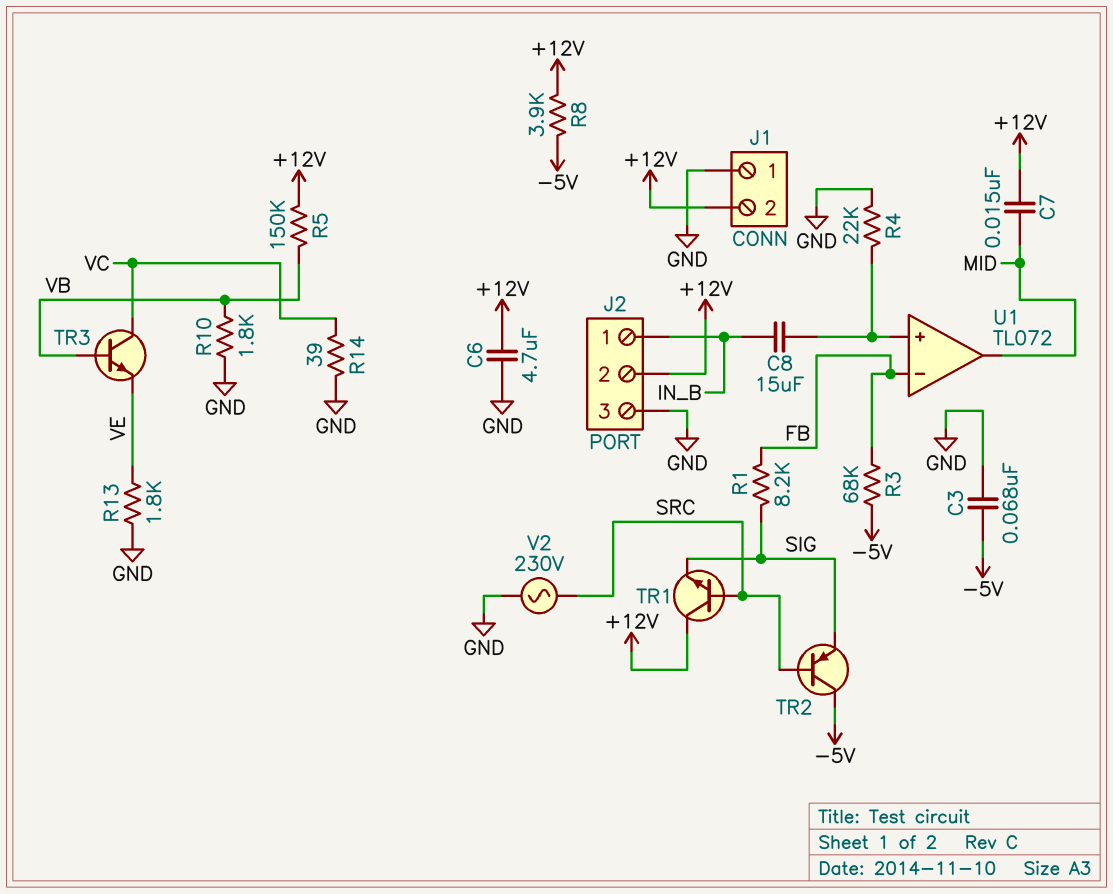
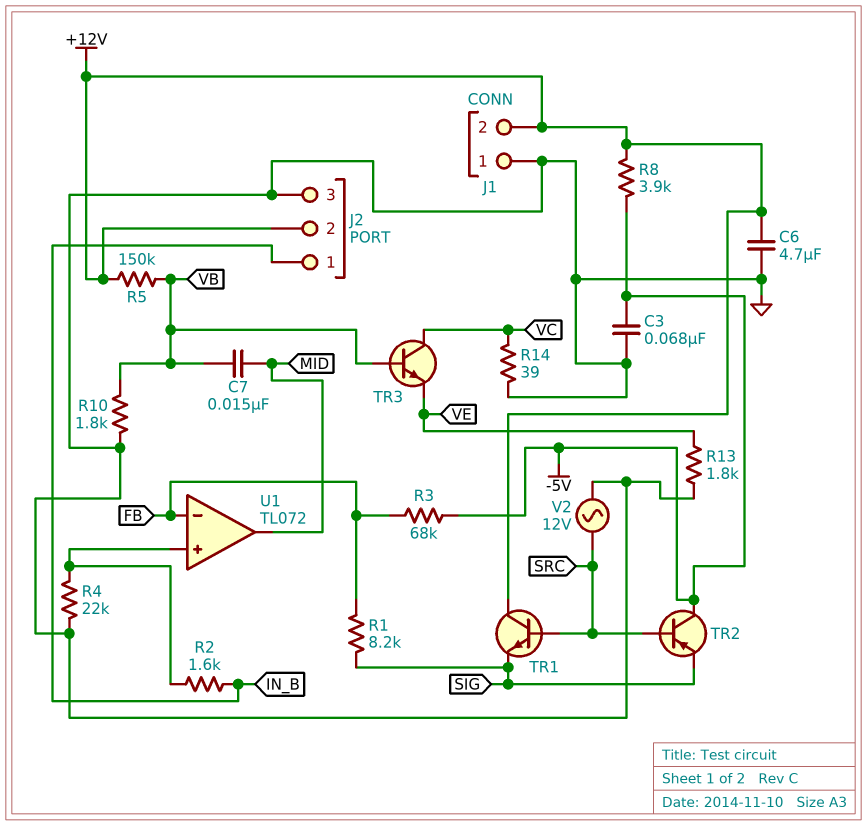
C7: 15nF (+12V, MID) -> 15nF (MID, VB)
C8: 15uF (IN_B, U1/in+) -> none
R2: none -> 1.6k (IN_B, U1/in+)
V2: AC 230V (GND, SRC) -> AC 12V (GND, SRC)

